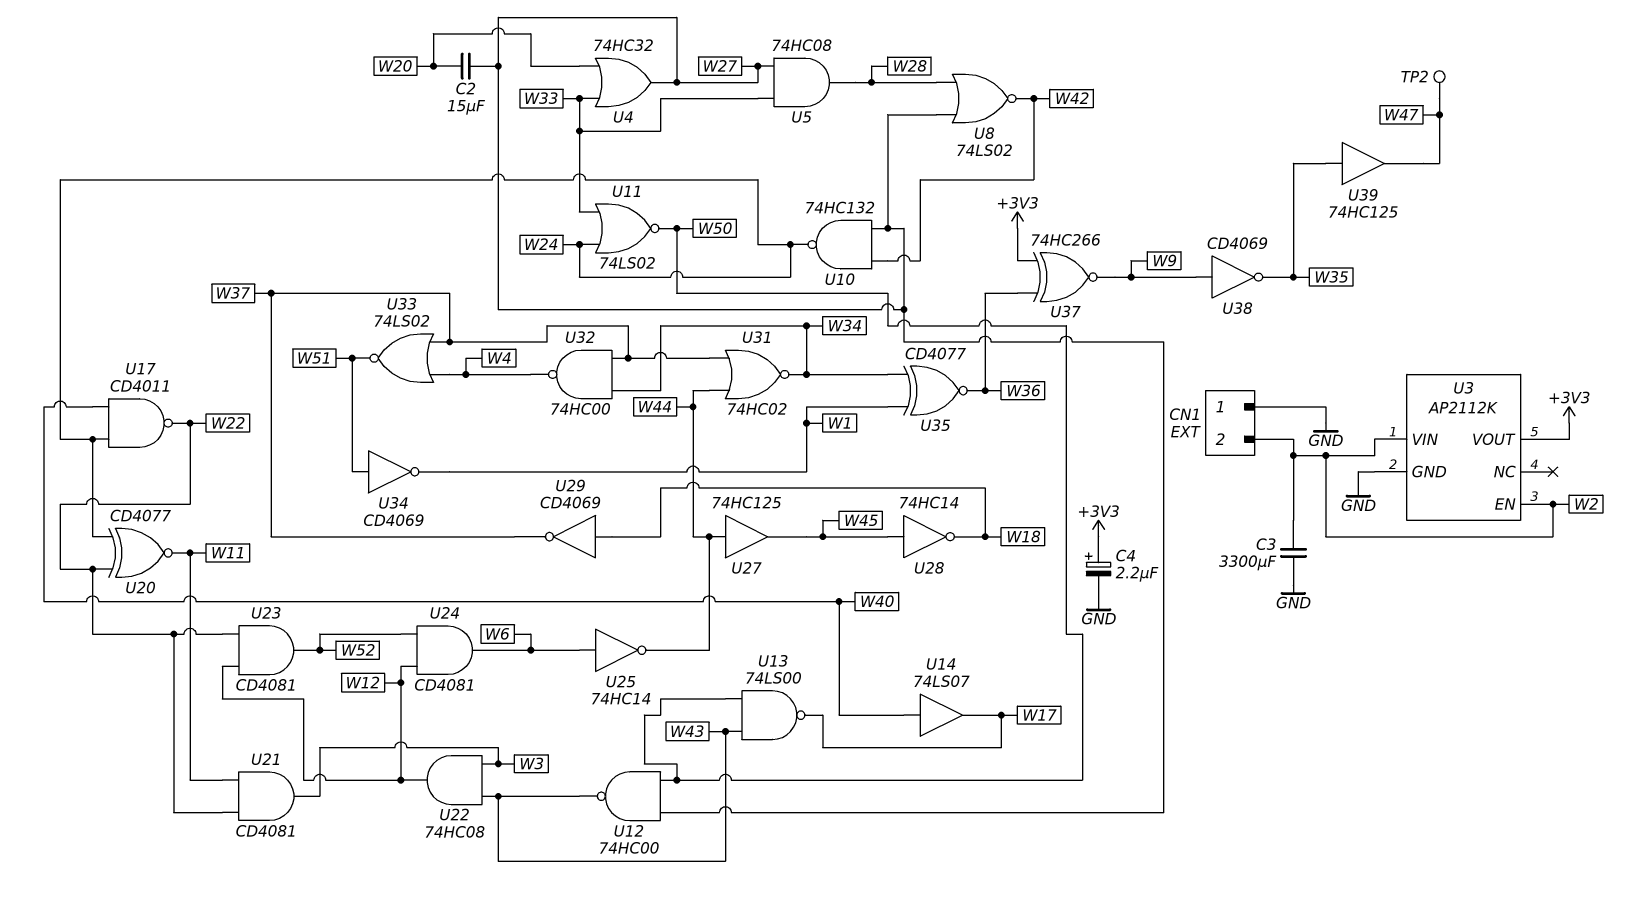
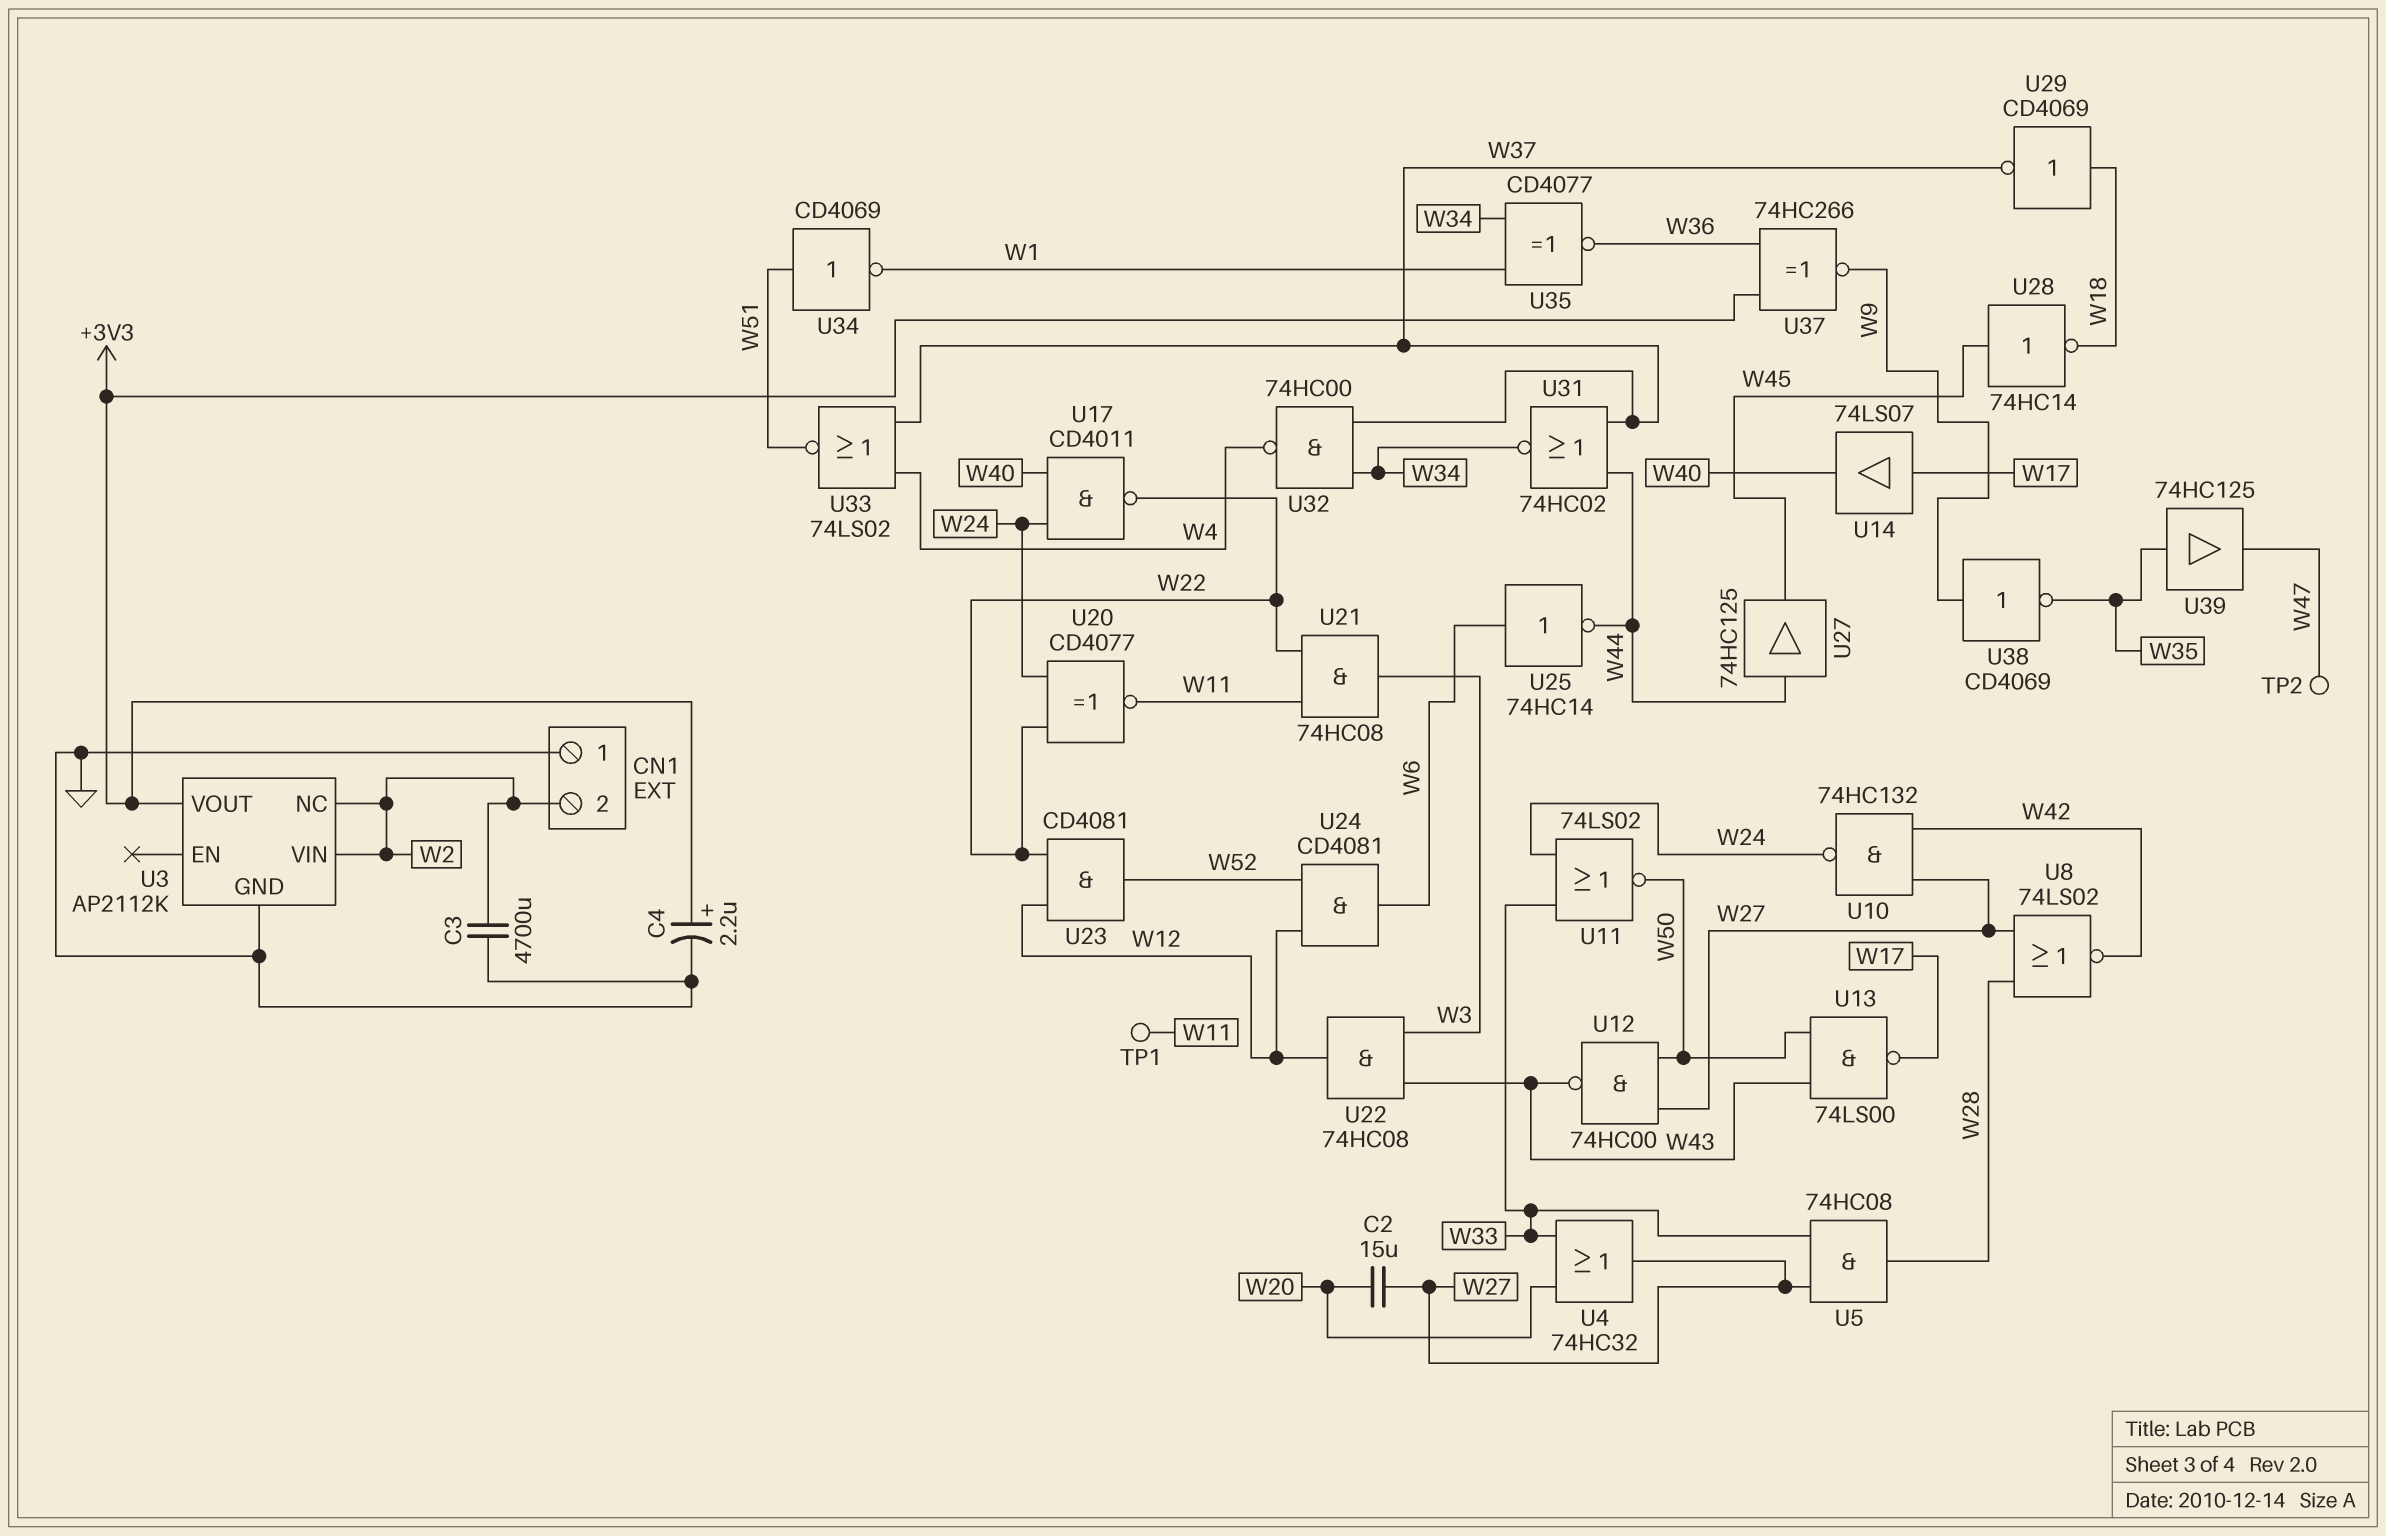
C3: 3300uF (GND, W2) -> 4700uF (GND, W2)
TP1: none -> test point (W11)
U3 pin EN: W2 -> none
U3 pin NC: none -> W2
U14: buffer 74LS07 (in W40, out W17) -> buffer 74LS07 (in W17, out W40)
U21: AND CD4081 (in W11, in W22, out W3) -> AND 74HC08 (in W11, in W22, out W3)

